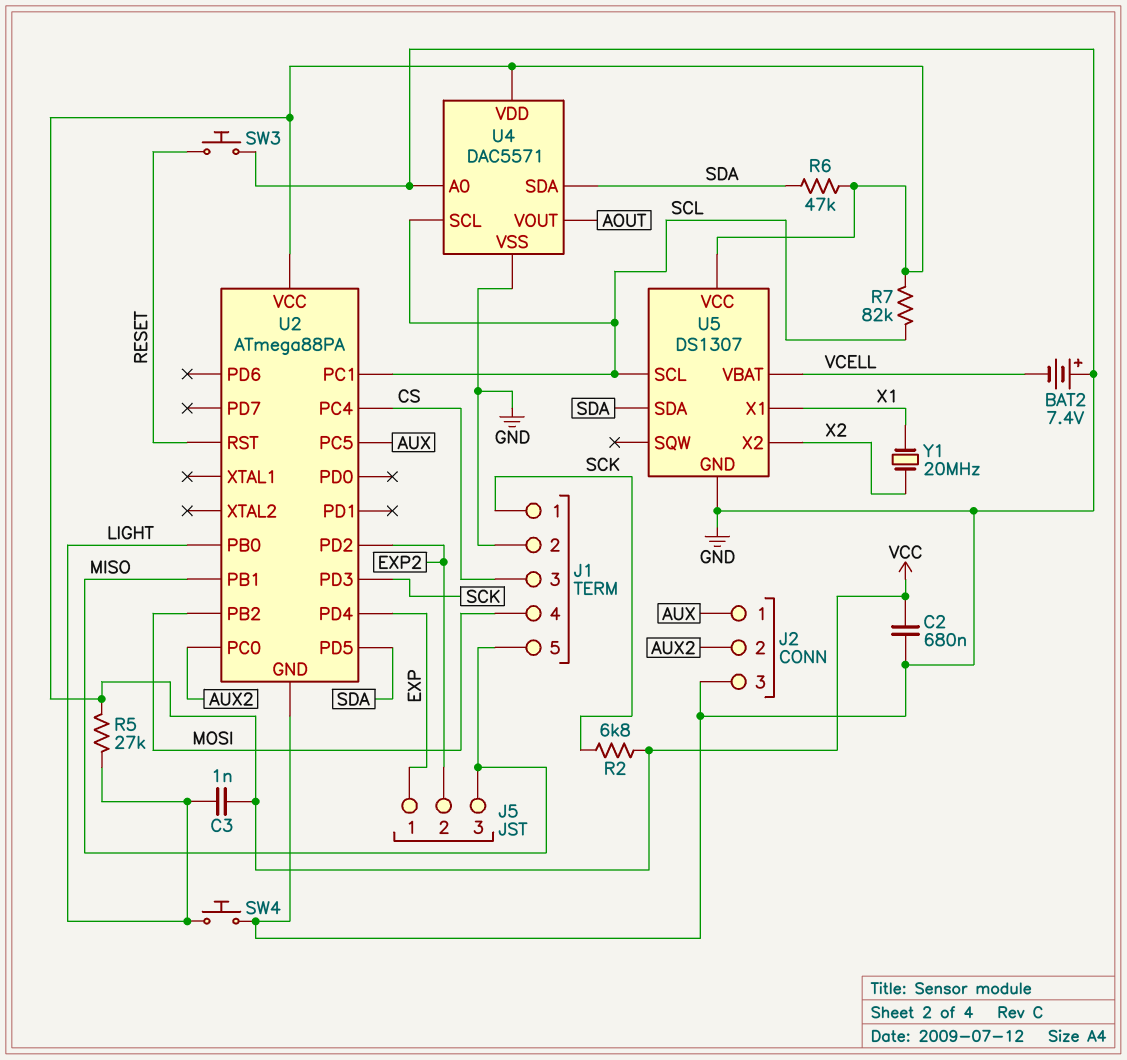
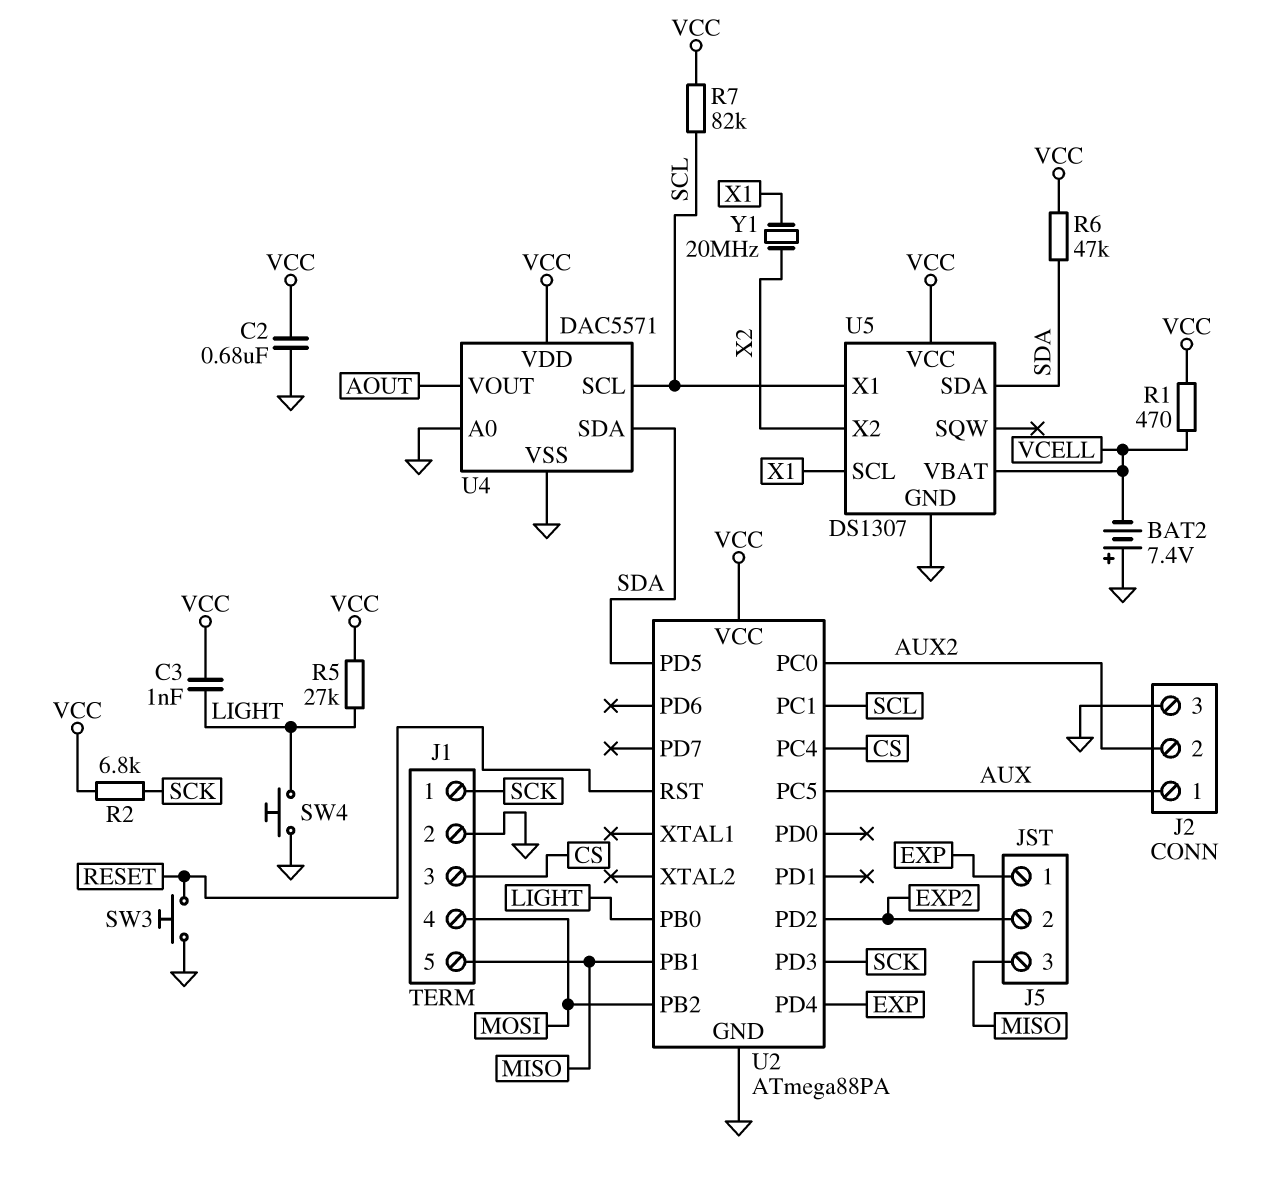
R1: none -> 470 (VCC, VCELL)
U5 pin SCL: SCL -> X1
U5 pin X1: X1 -> SCL

